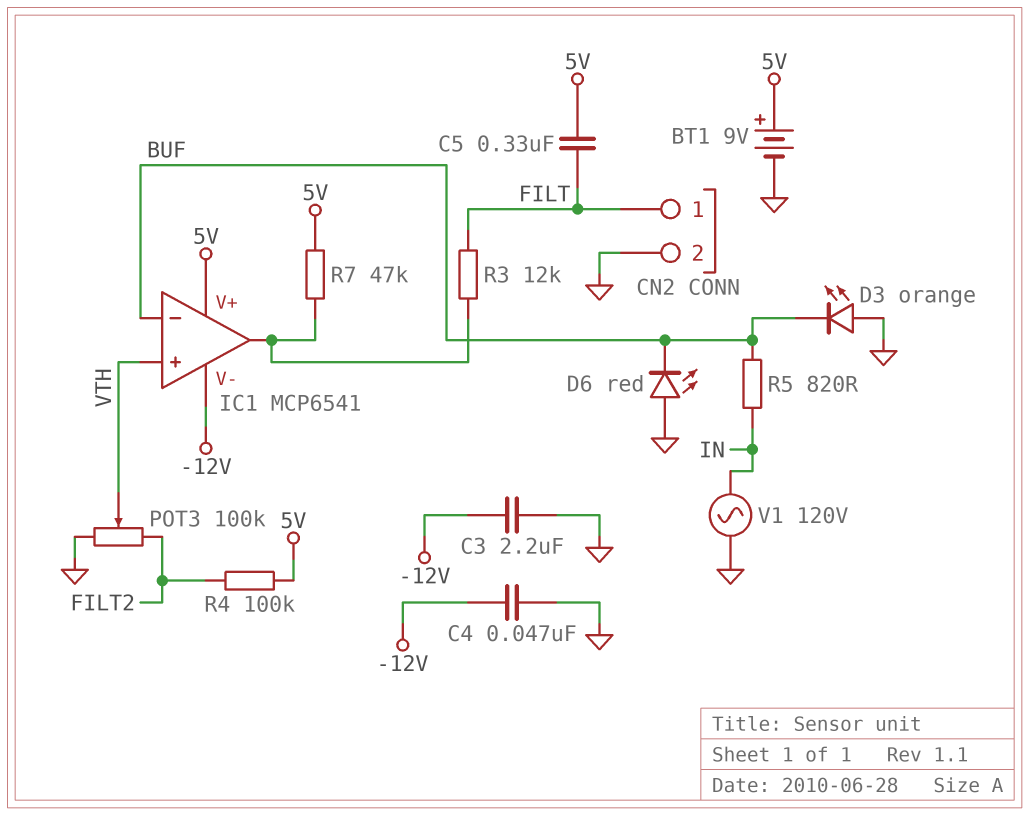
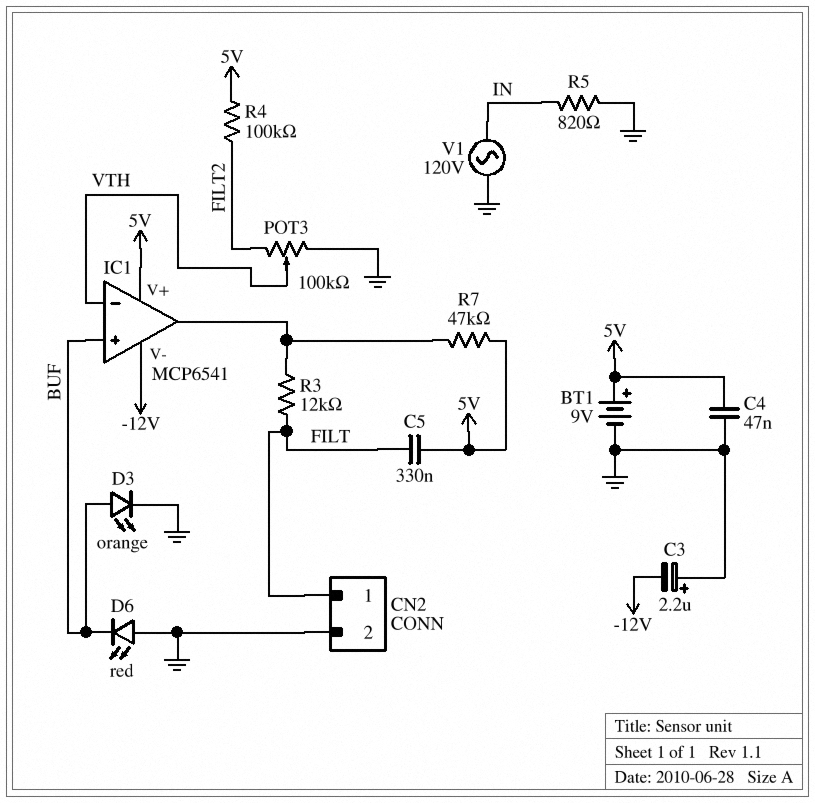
C3: 2.2uF (-12V, GND) -> 2.2uF (plus GND, minus -12V)
C4: 47nF (-12V, GND) -> 47nF (5V, GND)
D3: LED orange (A GND, K BUF) -> LED orange (A BUF, K GND)
IC1 pin in+: VTH -> BUF
IC1 pin in-: BUF -> VTH
R5: 820 (BUF, IN) -> 820 (GND, IN)

